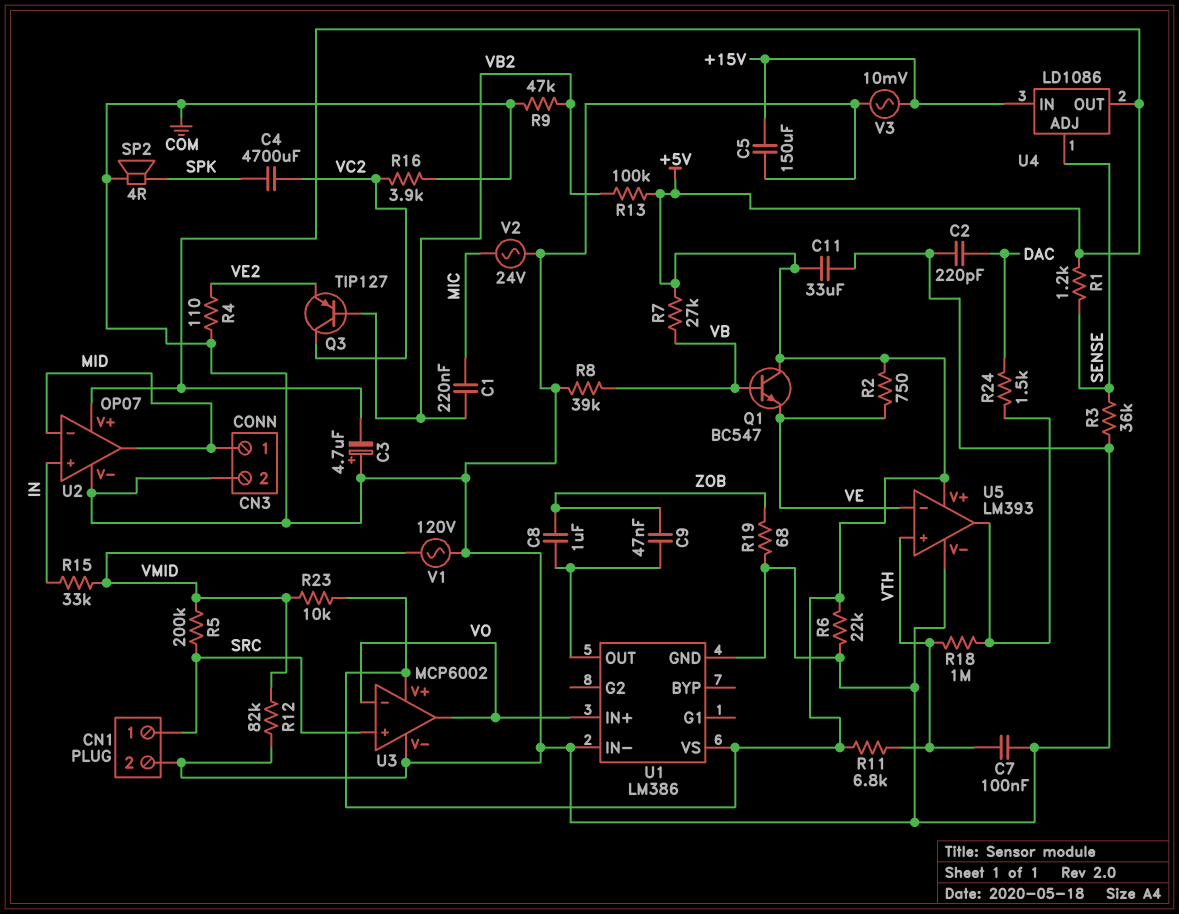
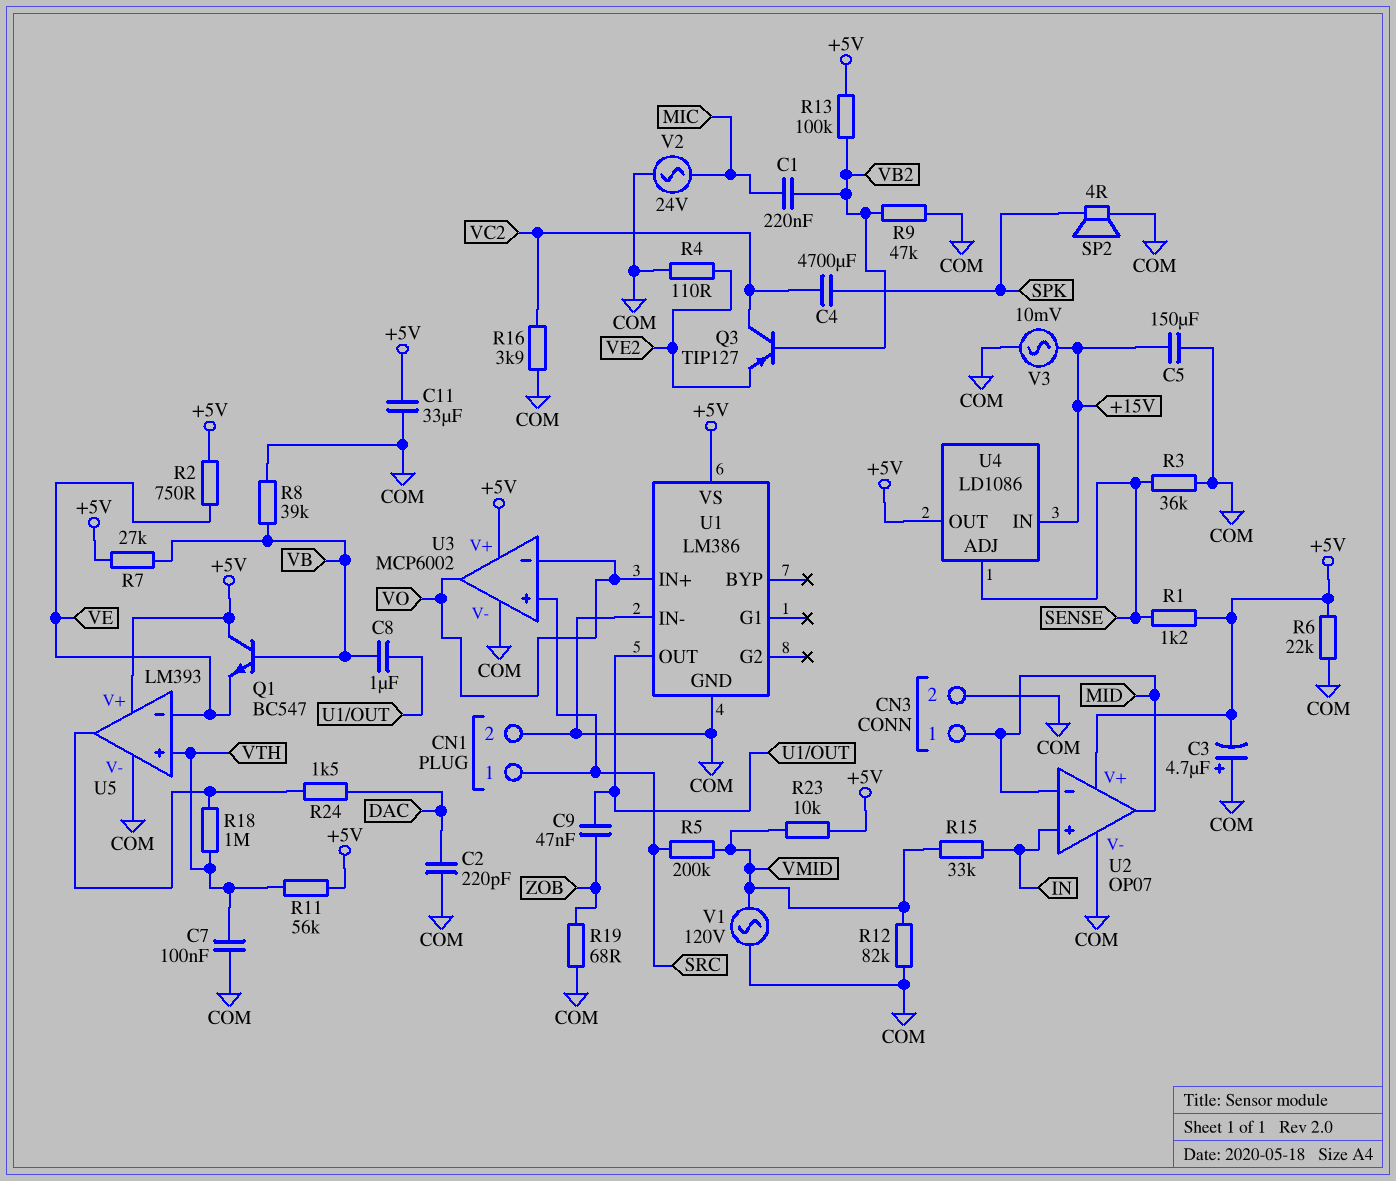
C8: 1uF (U1/OUT, ZOB) -> 1uF (U1/OUT, VB)
R11: 6.8k (+5V, VTH) -> 56k (+5V, VTH)

